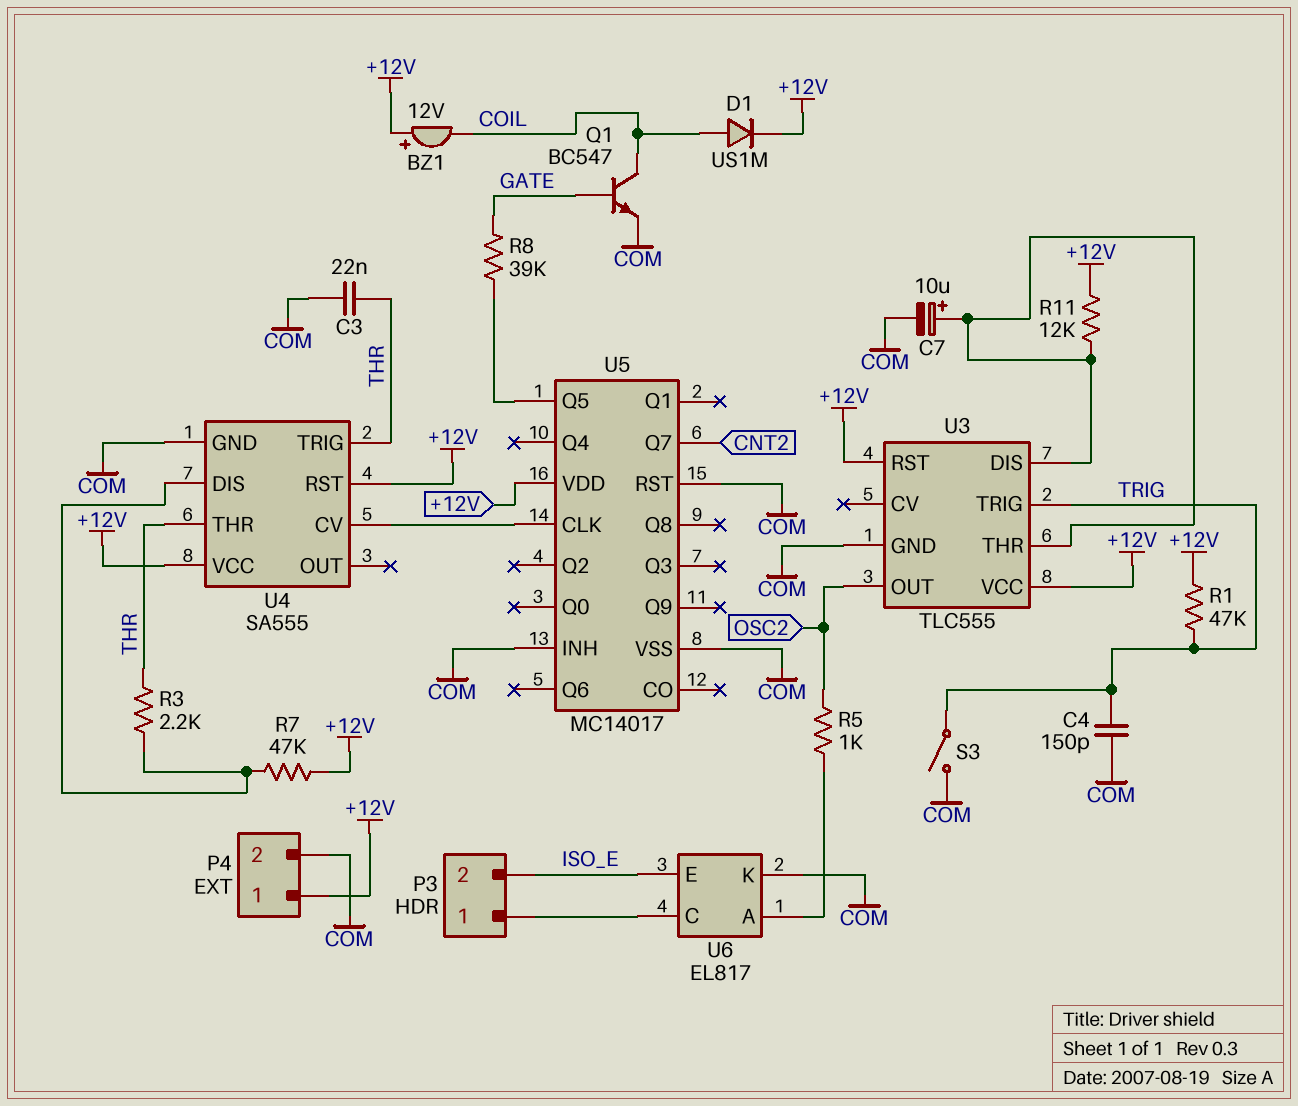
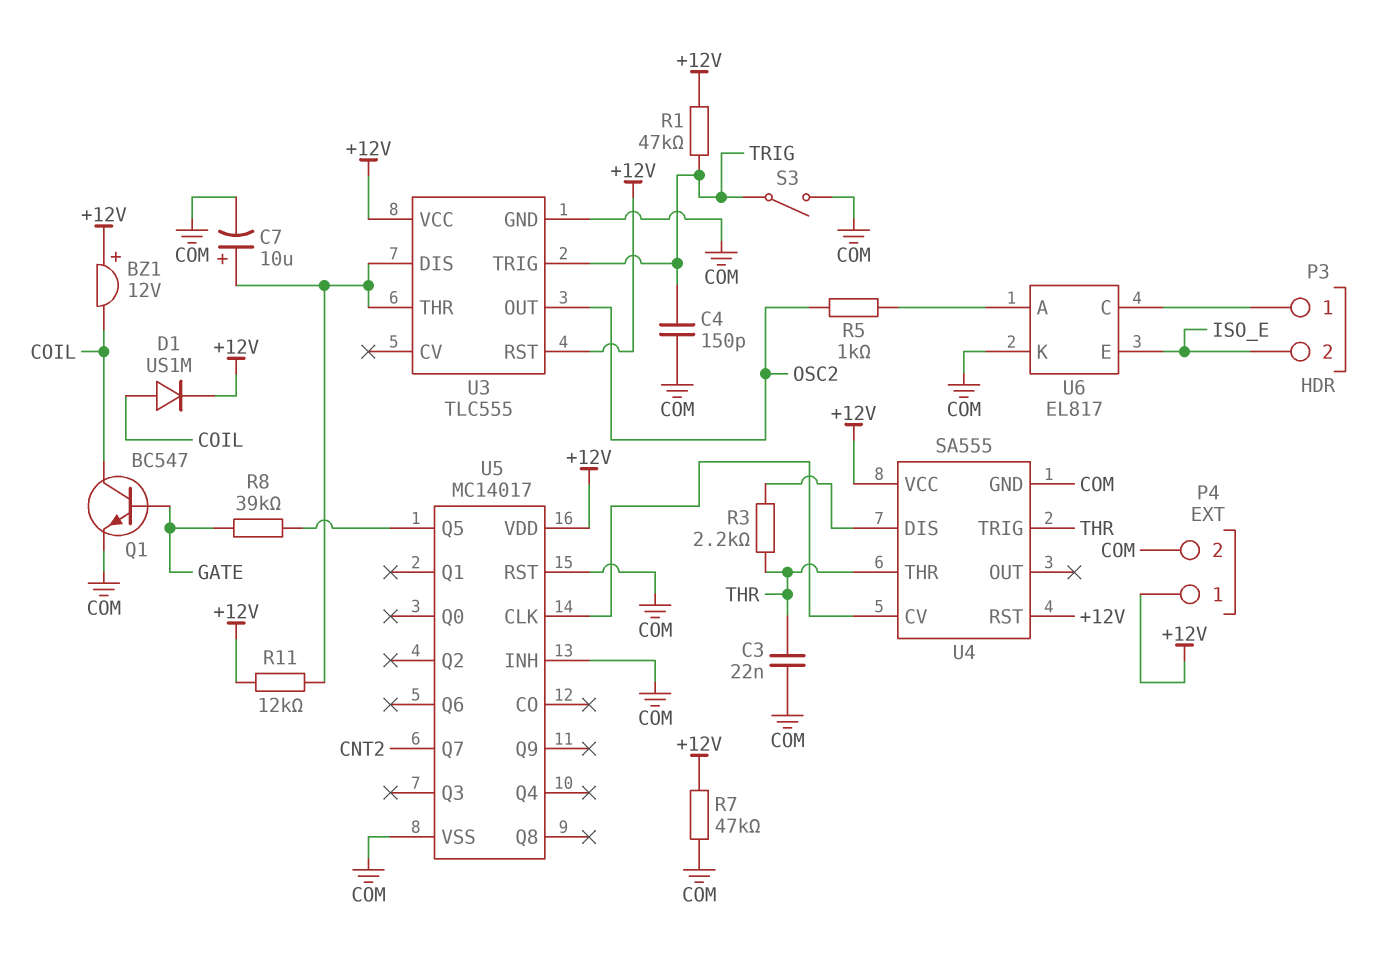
R7: 47k (+12V, U4/DIS) -> 47k (+12V, COM)

